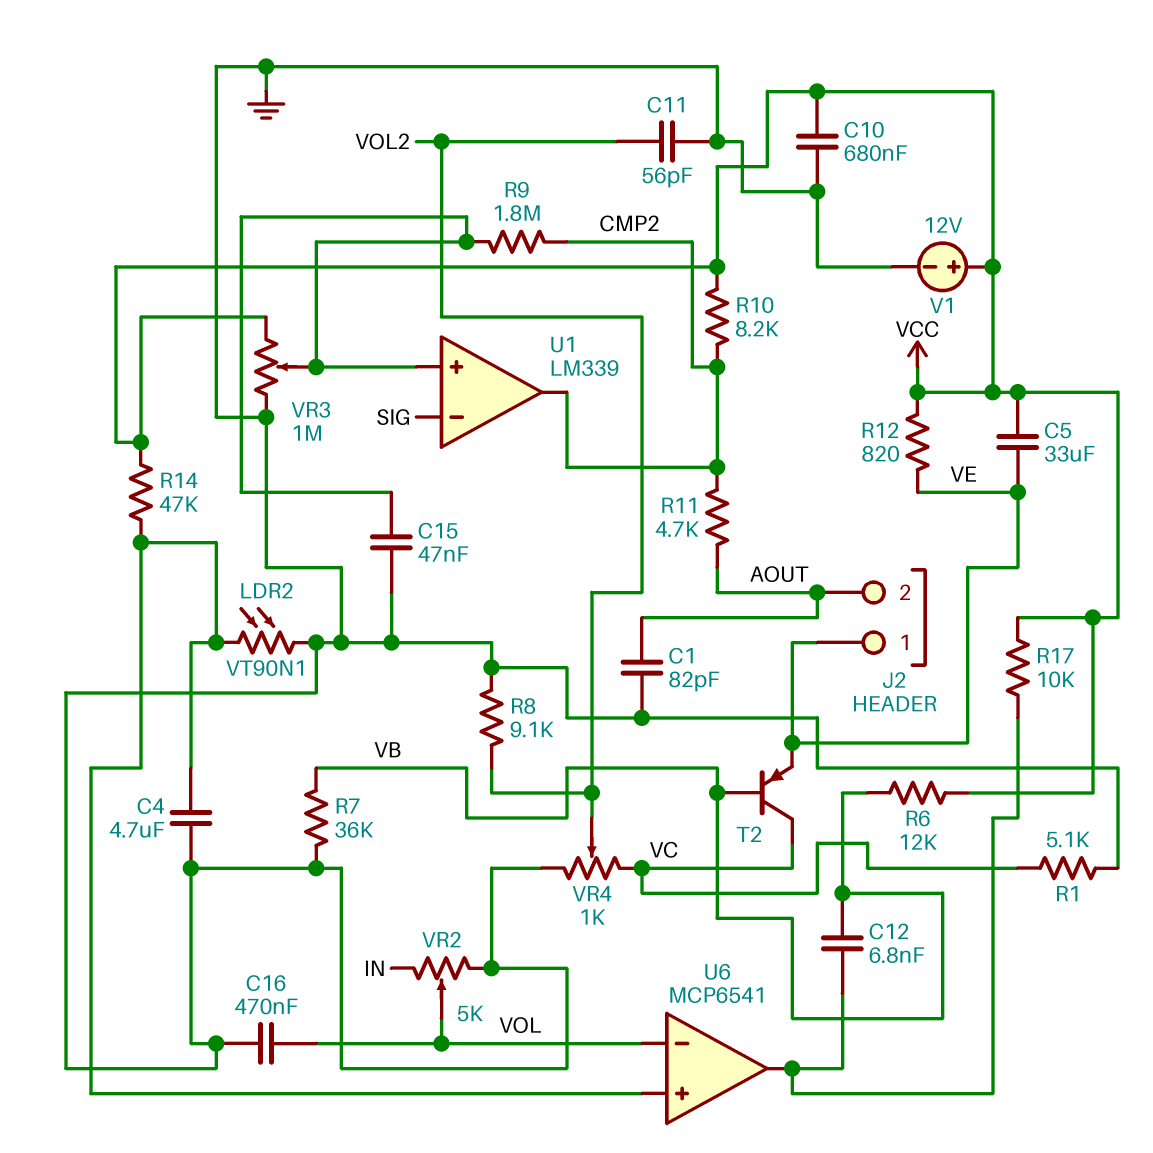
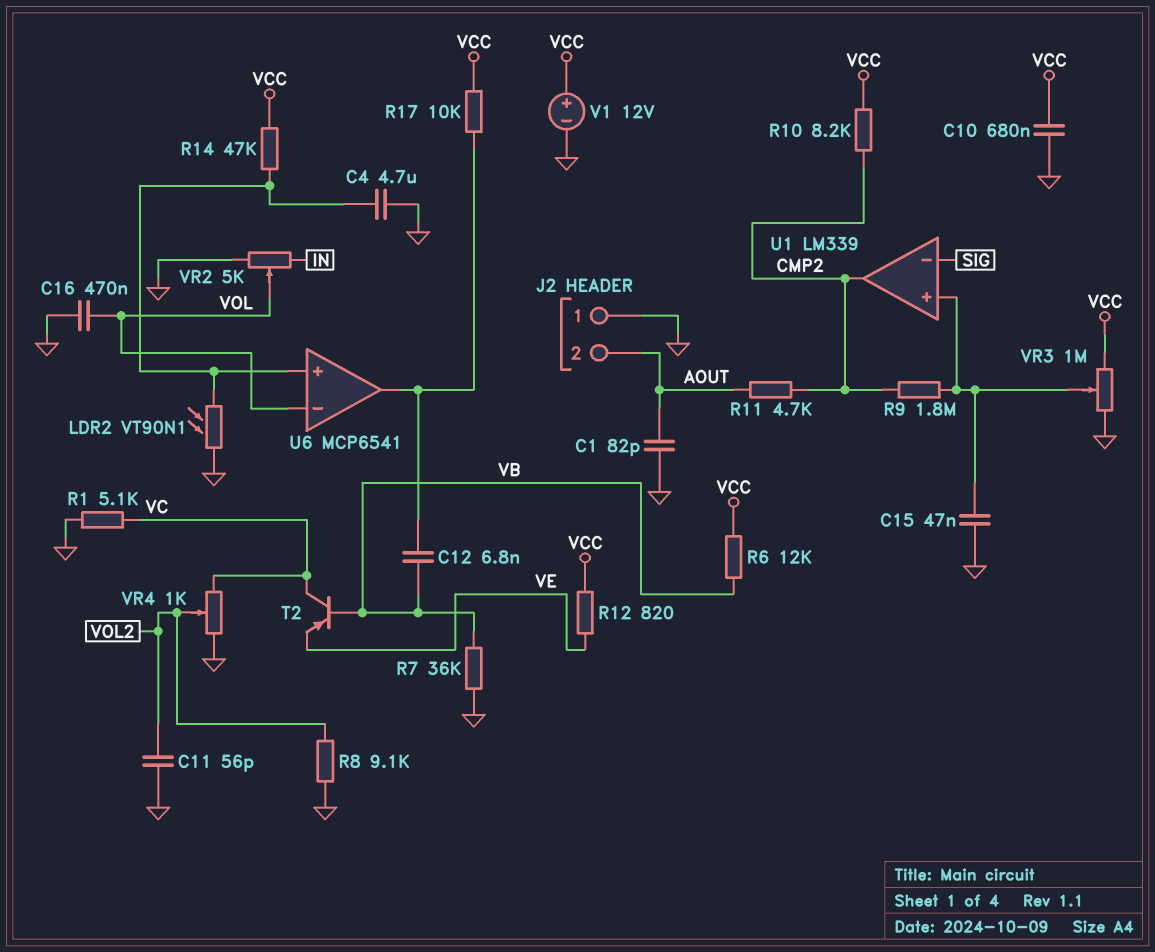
C5: 33uF (VCC, VE) -> none
J2 pin 1: VE -> GND

